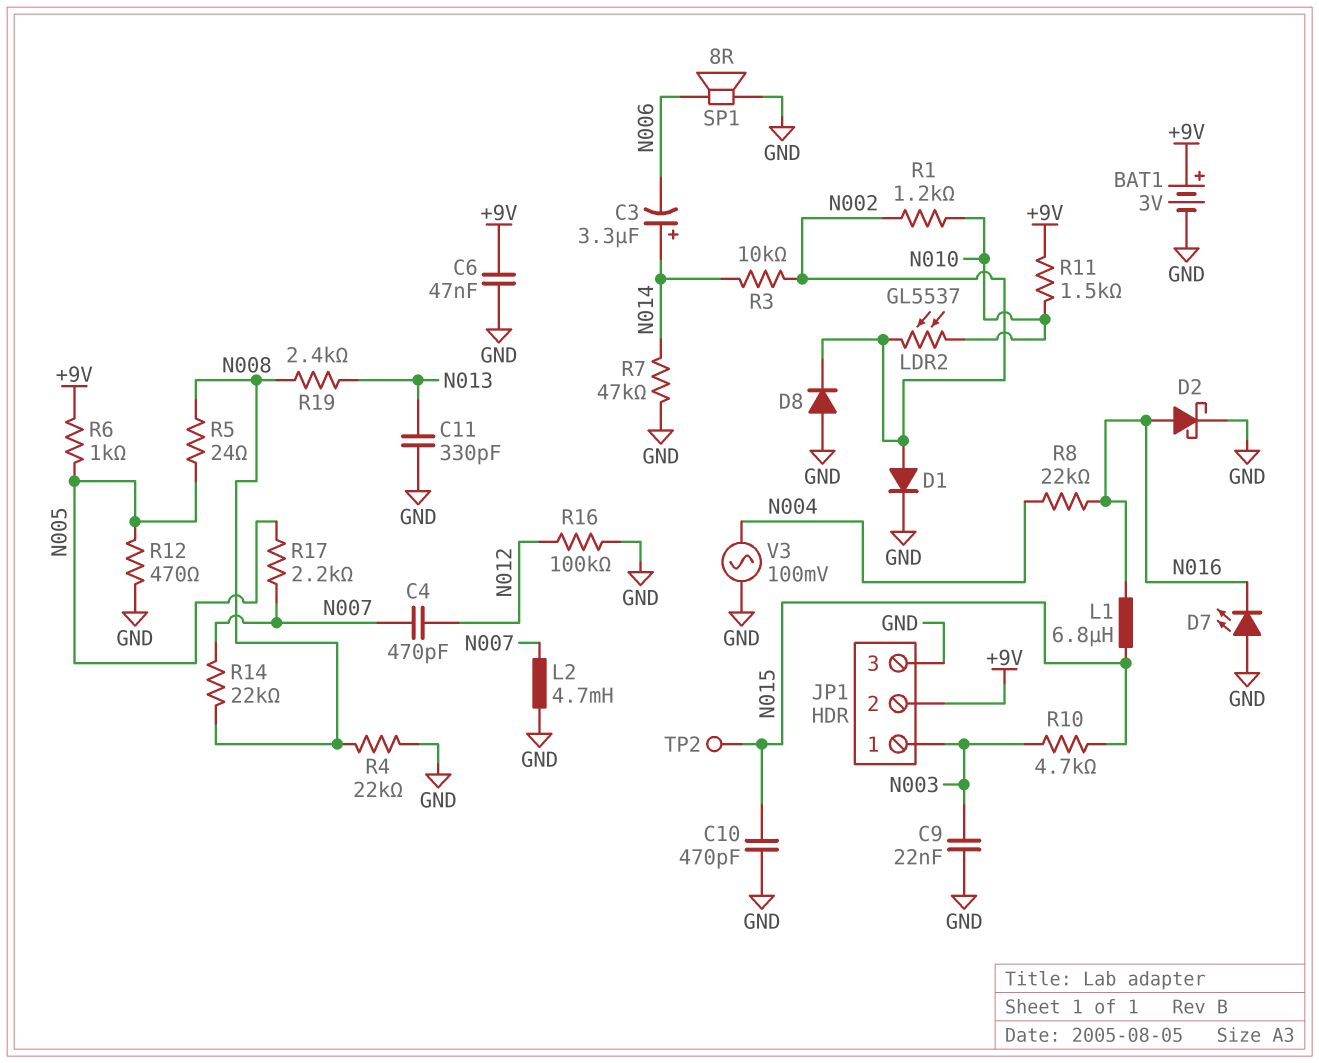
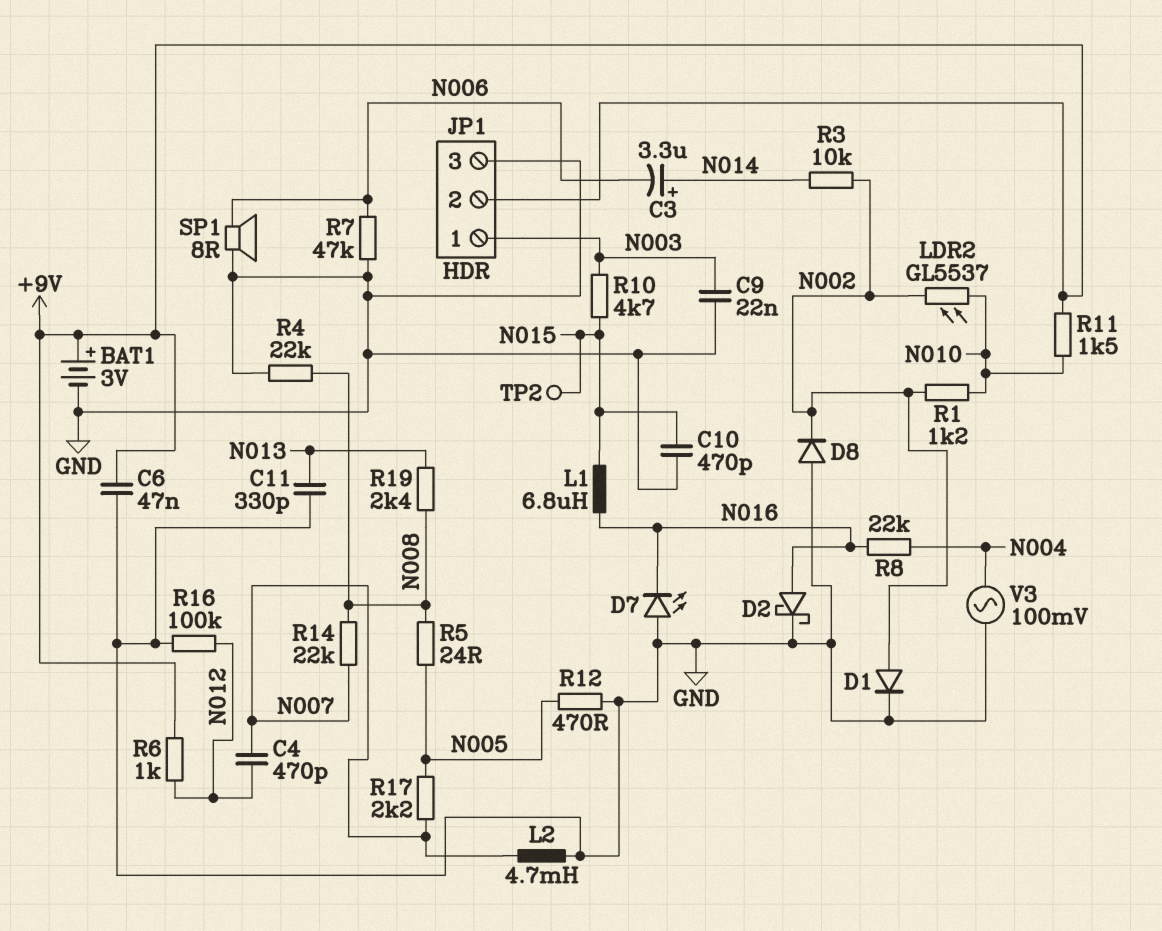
R6: 1k (+9V, N005) -> 1k (+9V, N012)
R7: 47k (GND, N014) -> 47k (GND, N006)

